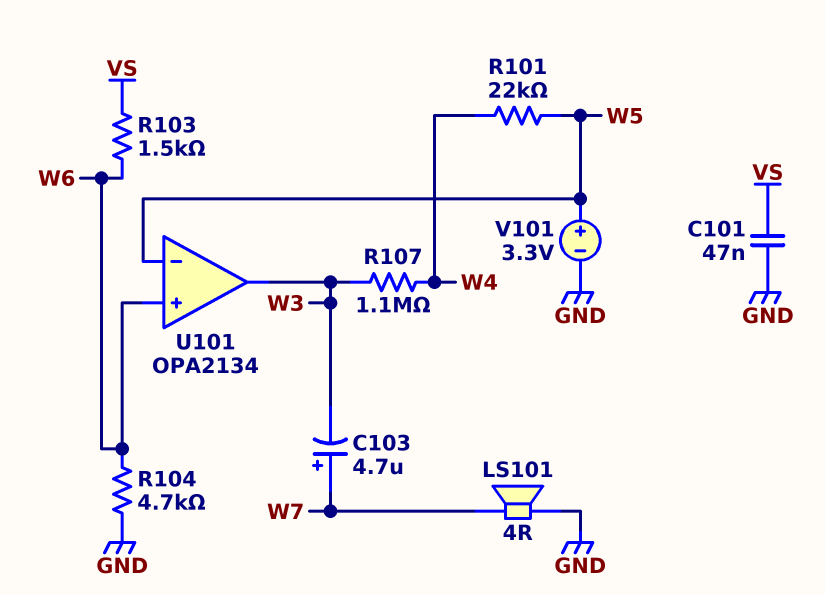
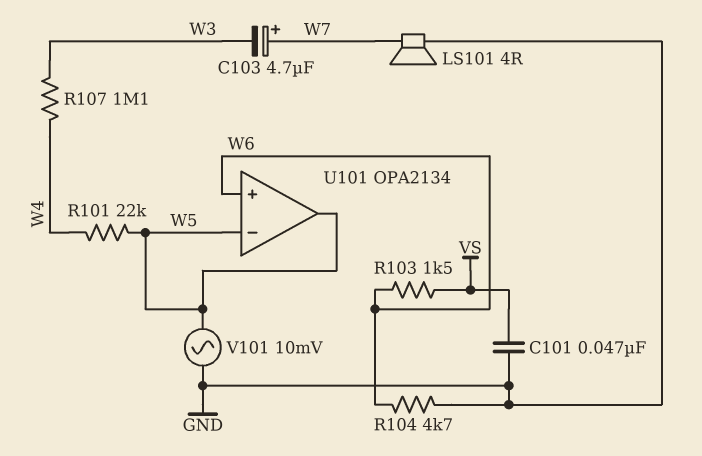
U101 pin out: W3 -> W5
V101: 3.3V (plus W5, minus GND) -> AC 10mV (GND, W5)

